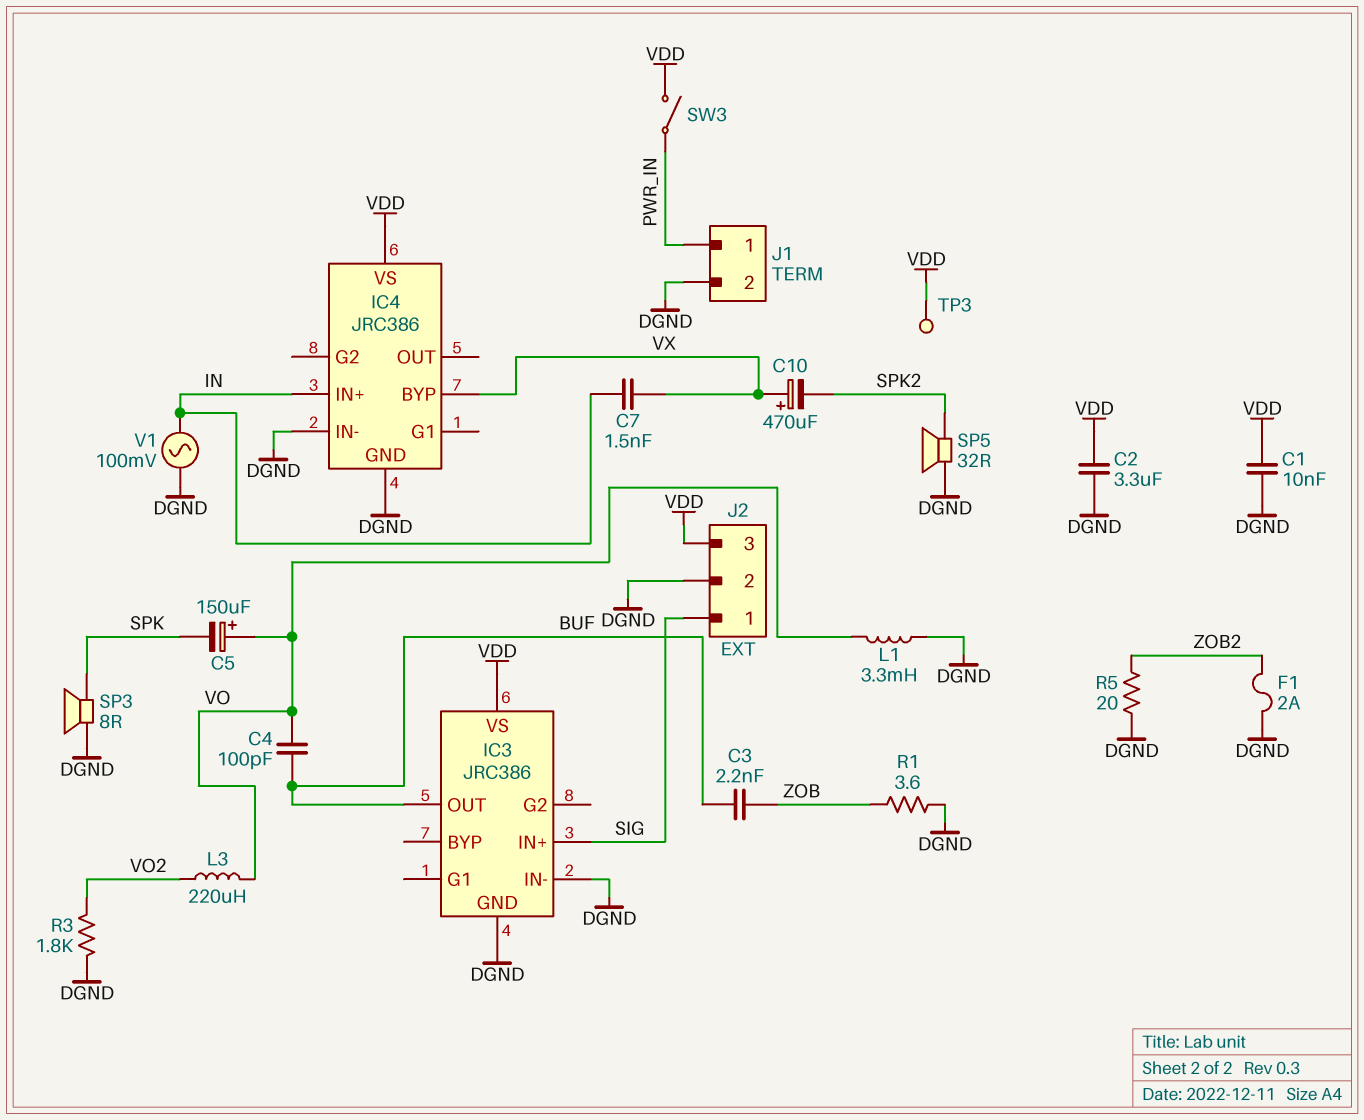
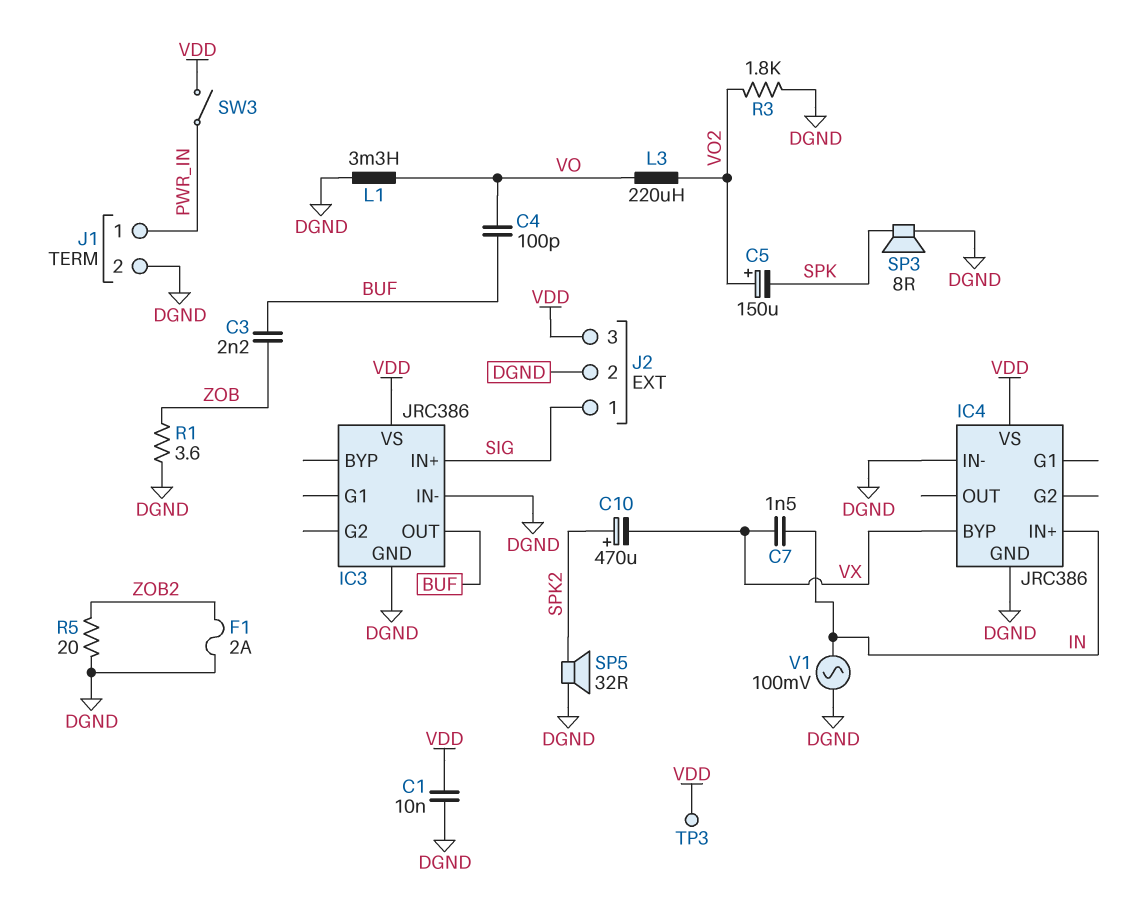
C2: 3.3uF (DGND, VDD) -> none
C5: 150uF (plus VO, minus SPK) -> 150uF (plus VO2, minus SPK)
C10: 470uF (plus VX, minus SPK2) -> 470uF (plus SPK2, minus VX)

